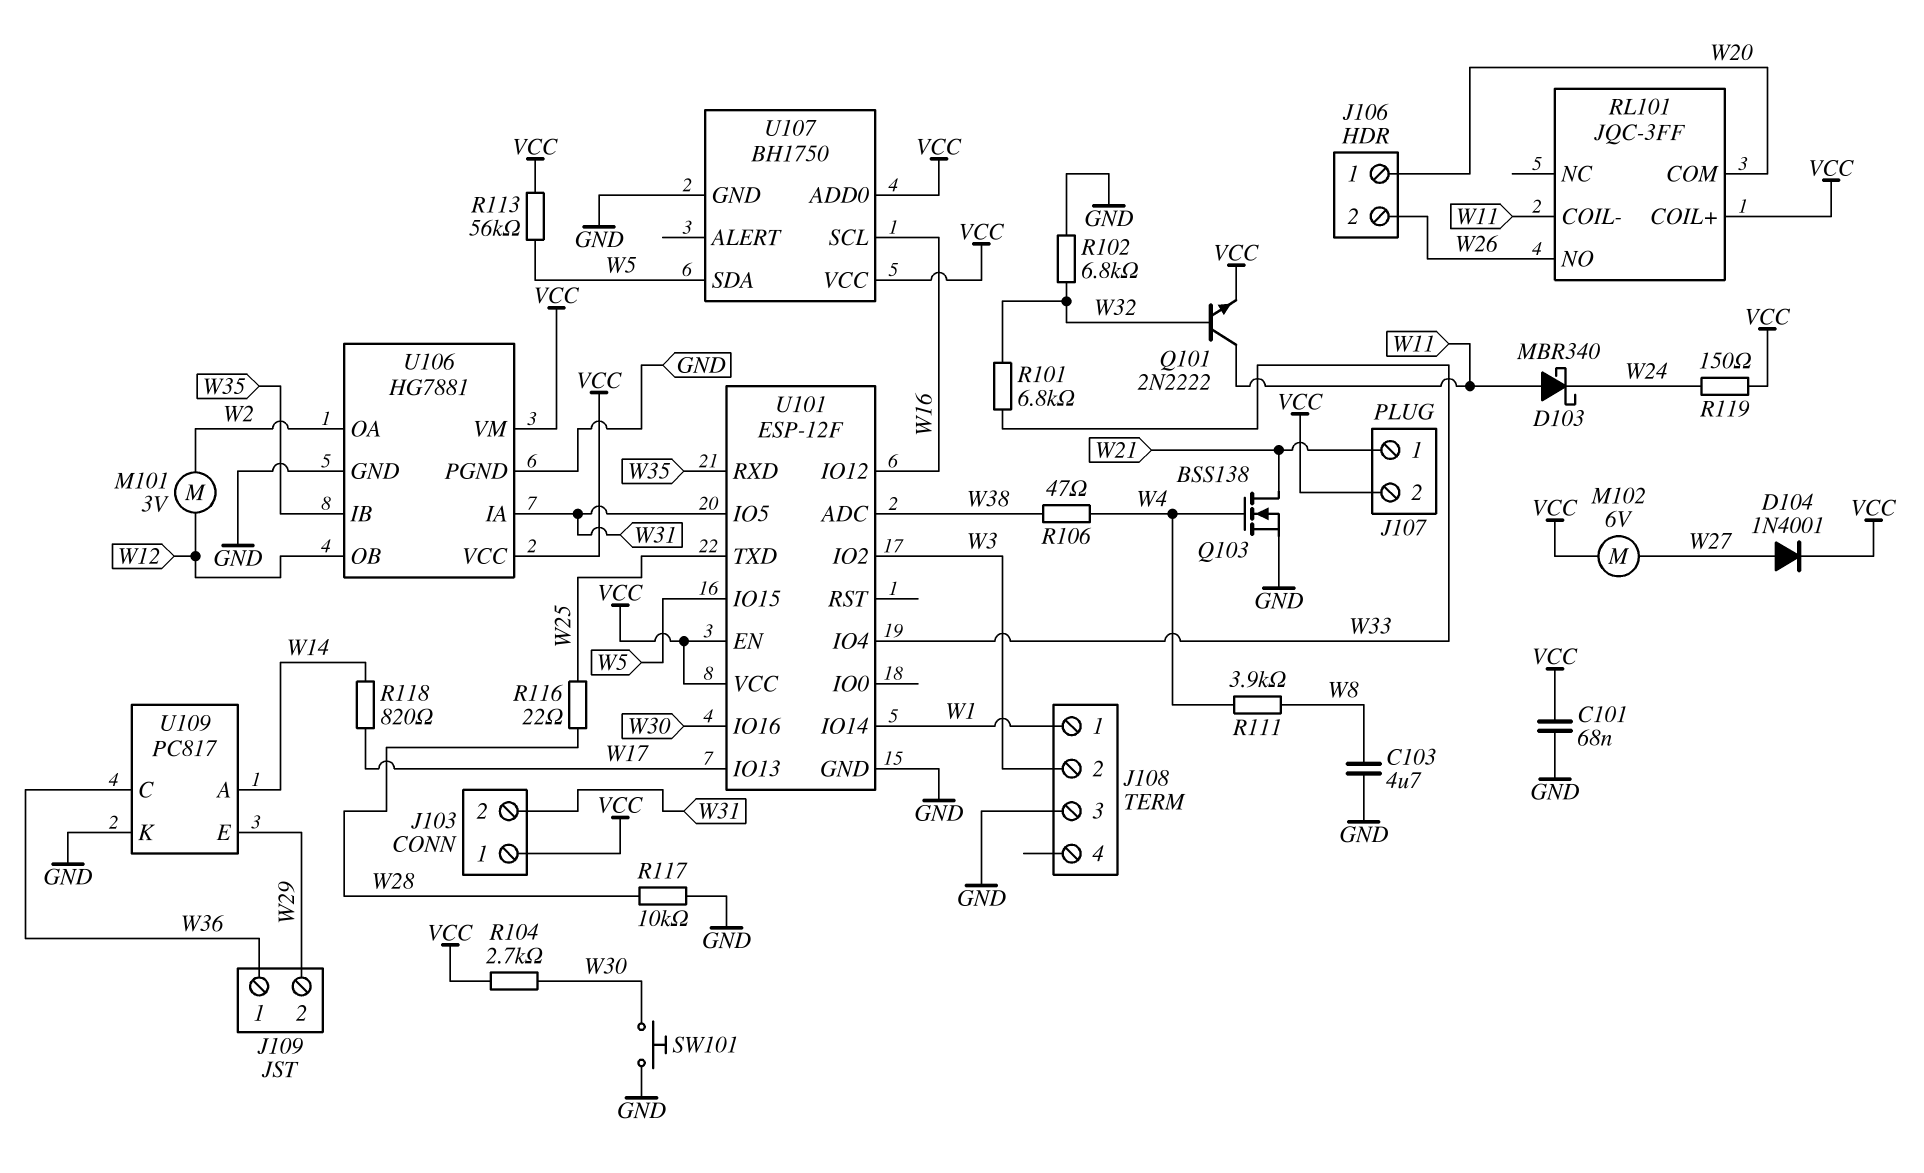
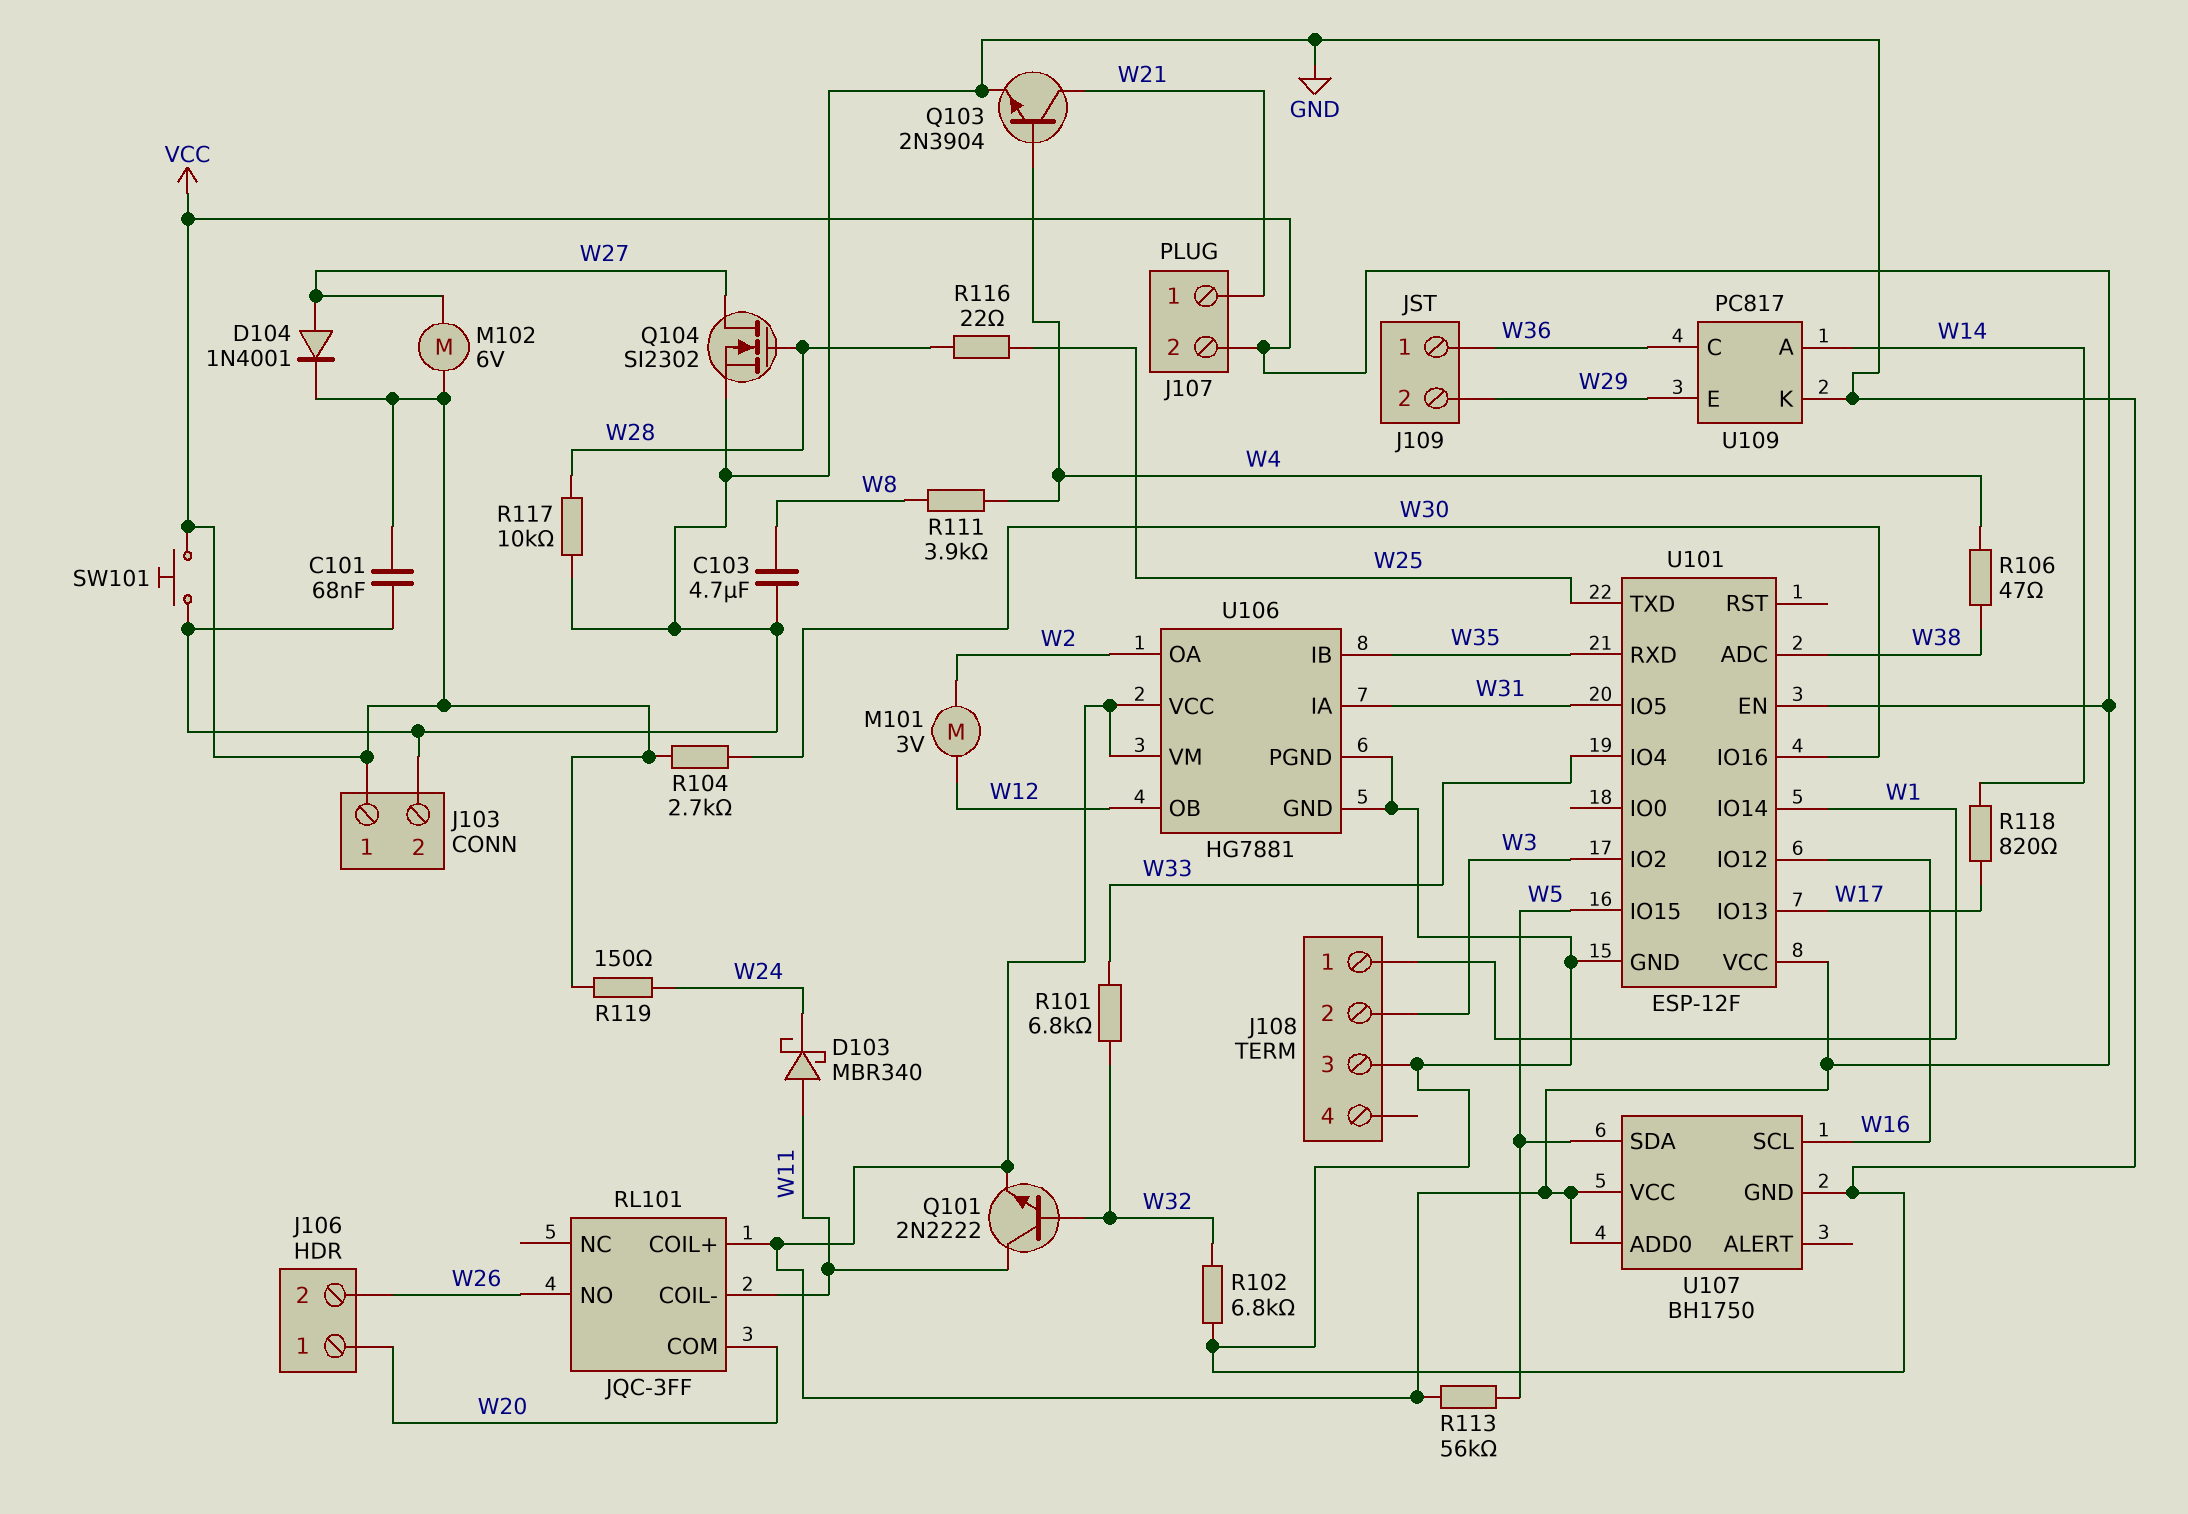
J103 pin 2: W31 -> GND
Q103: NMOS BSS138 (G W4, D W21, S GND) -> NPN 2N3904 (B W4, C W21, E GND)
Q104: none -> NMOS SI2302 (G W28, D W27, S GND)
SW101: button (GND, W30) -> button (GND, VCC)

